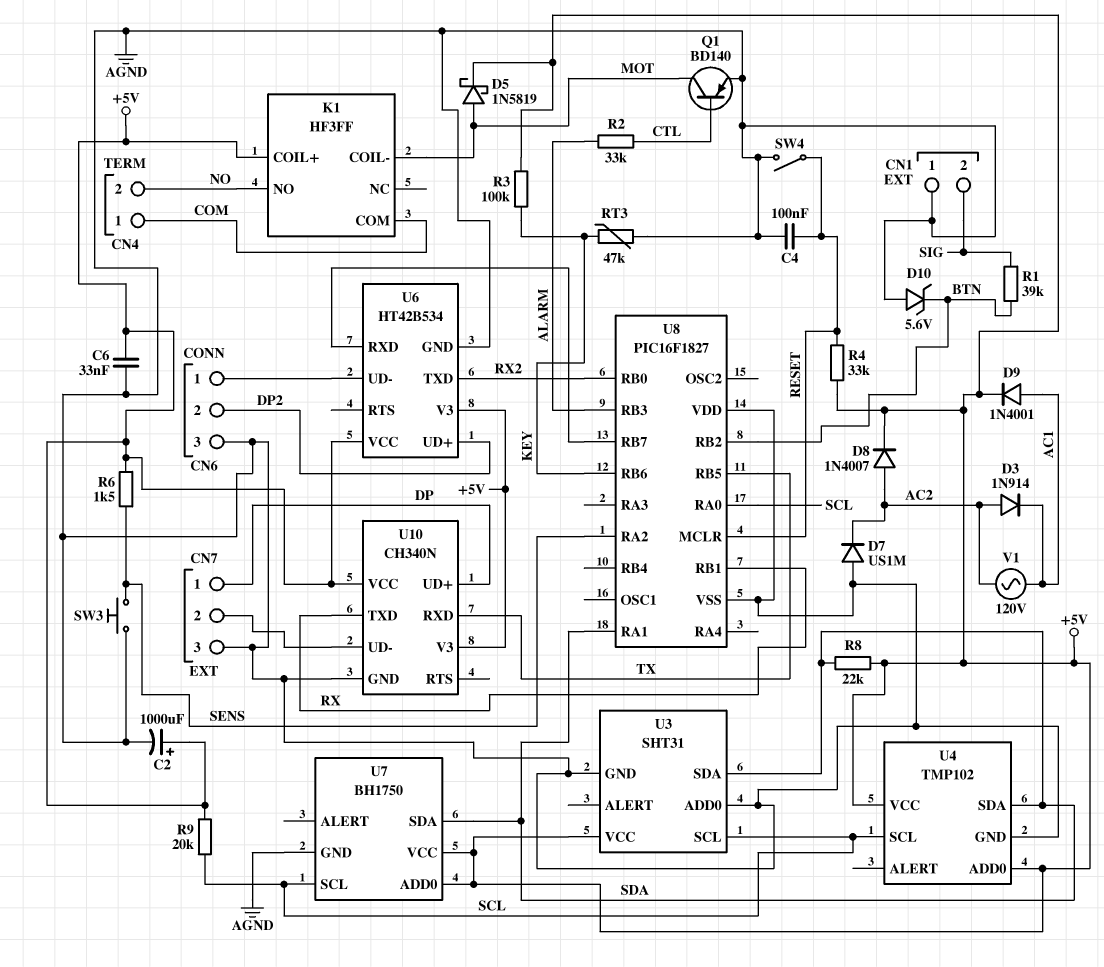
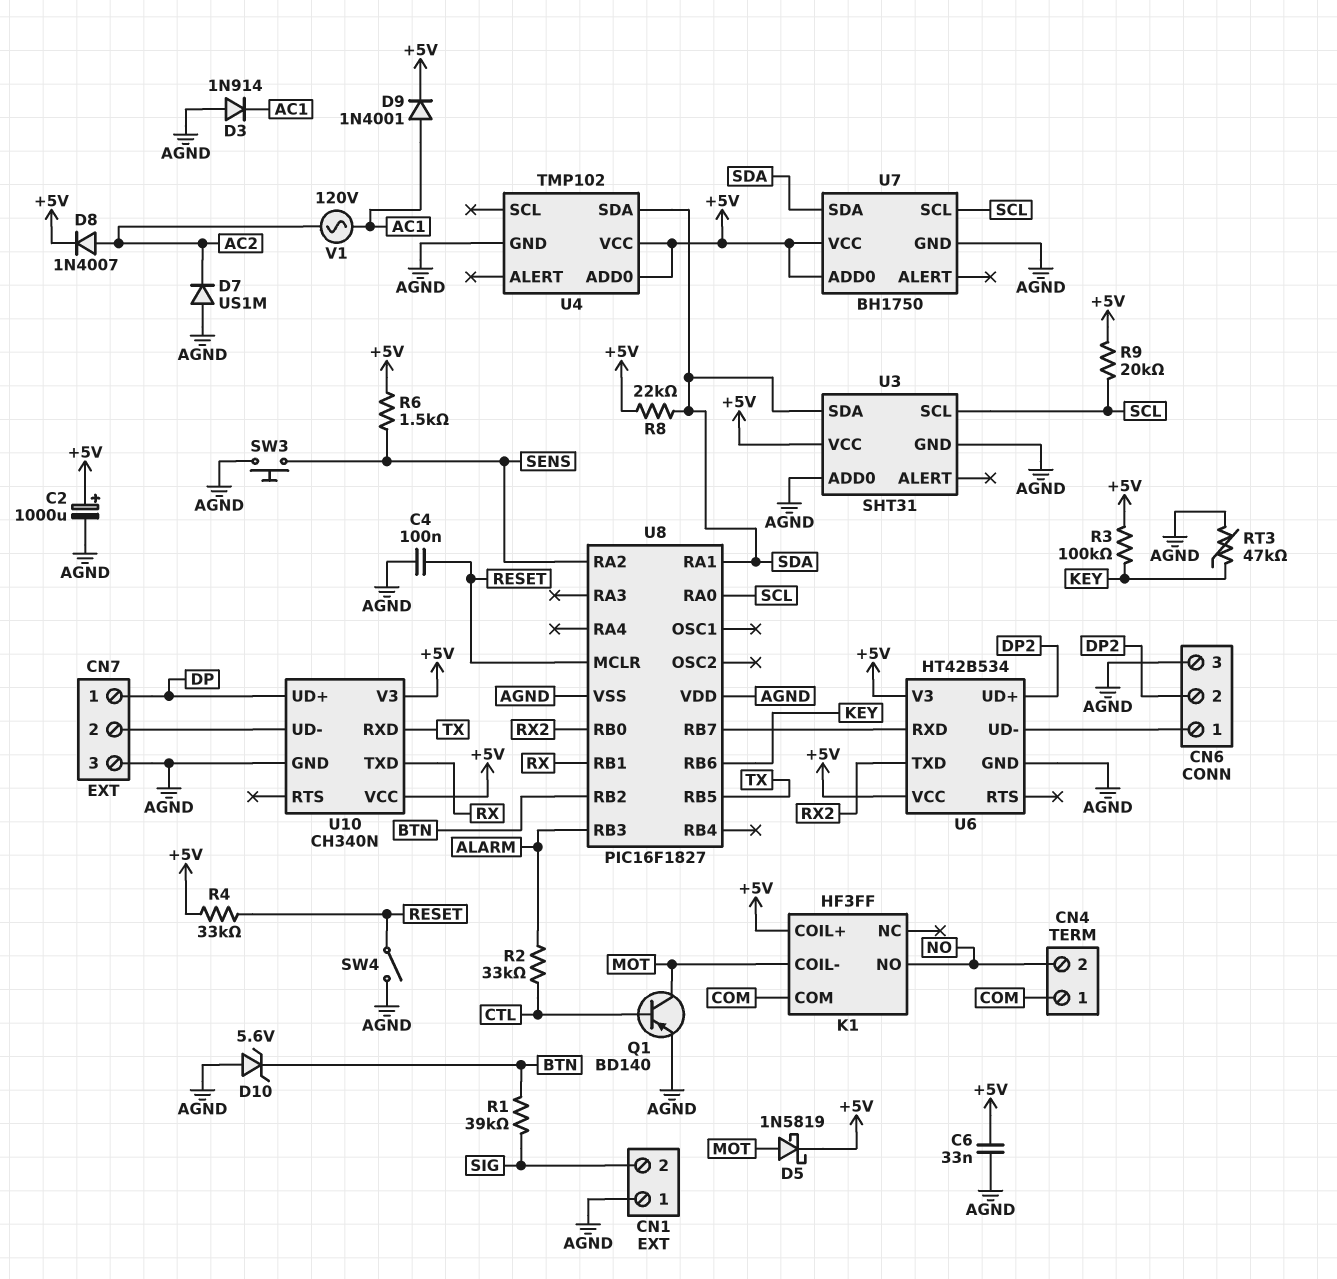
D3: diode 1N914 (A AC2, K AC1) -> diode 1N914 (A AGND, K AC1)
U4 pin SCL: SCL -> none

